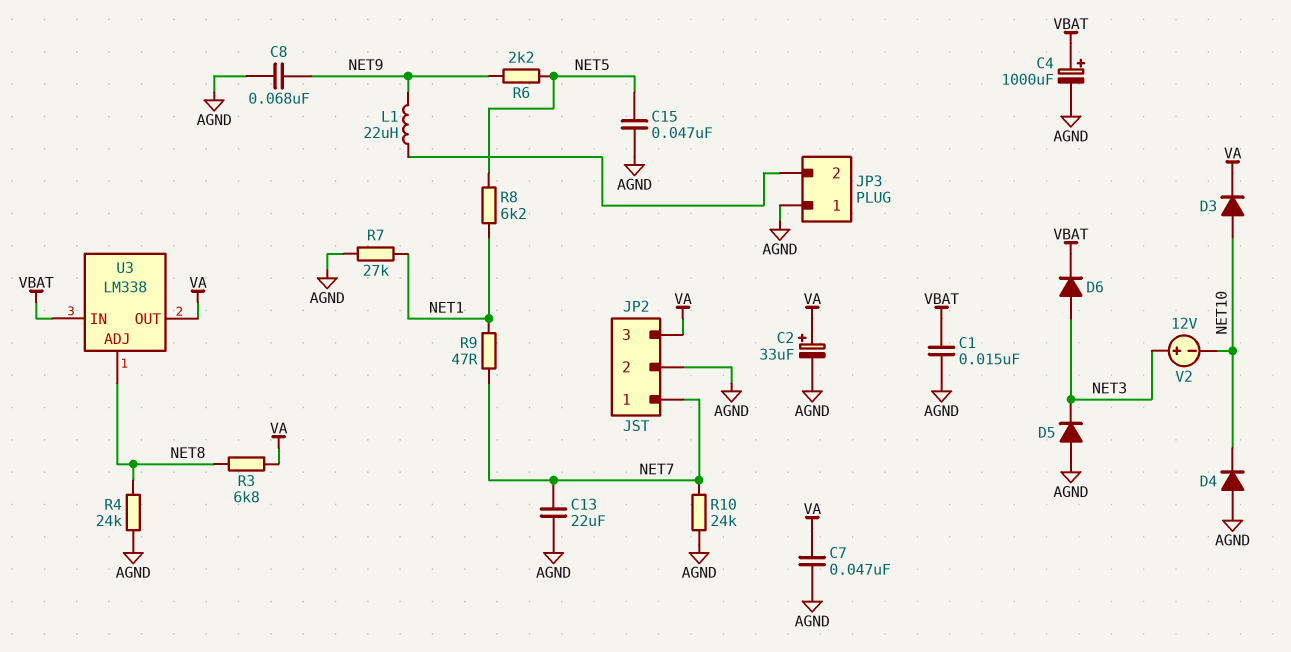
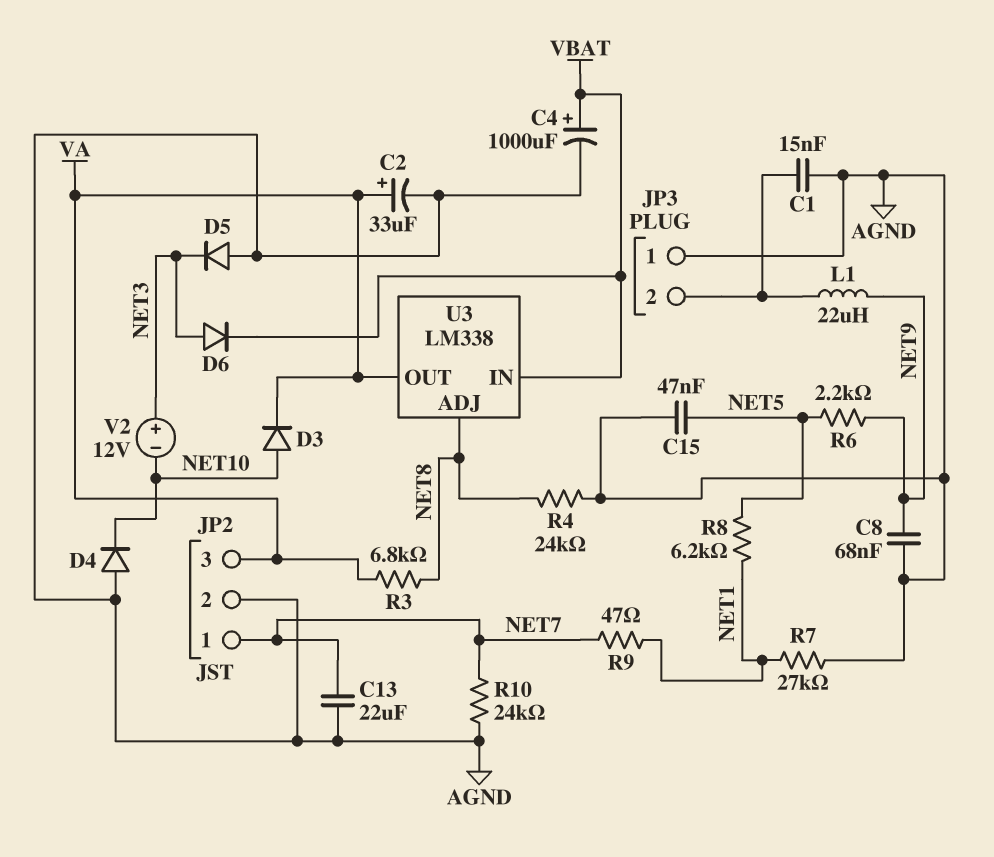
C1: 15nF (AGND, VBAT) -> 15nF (AGND, JP3/2)
C7: 47nF (AGND, VA) -> none

